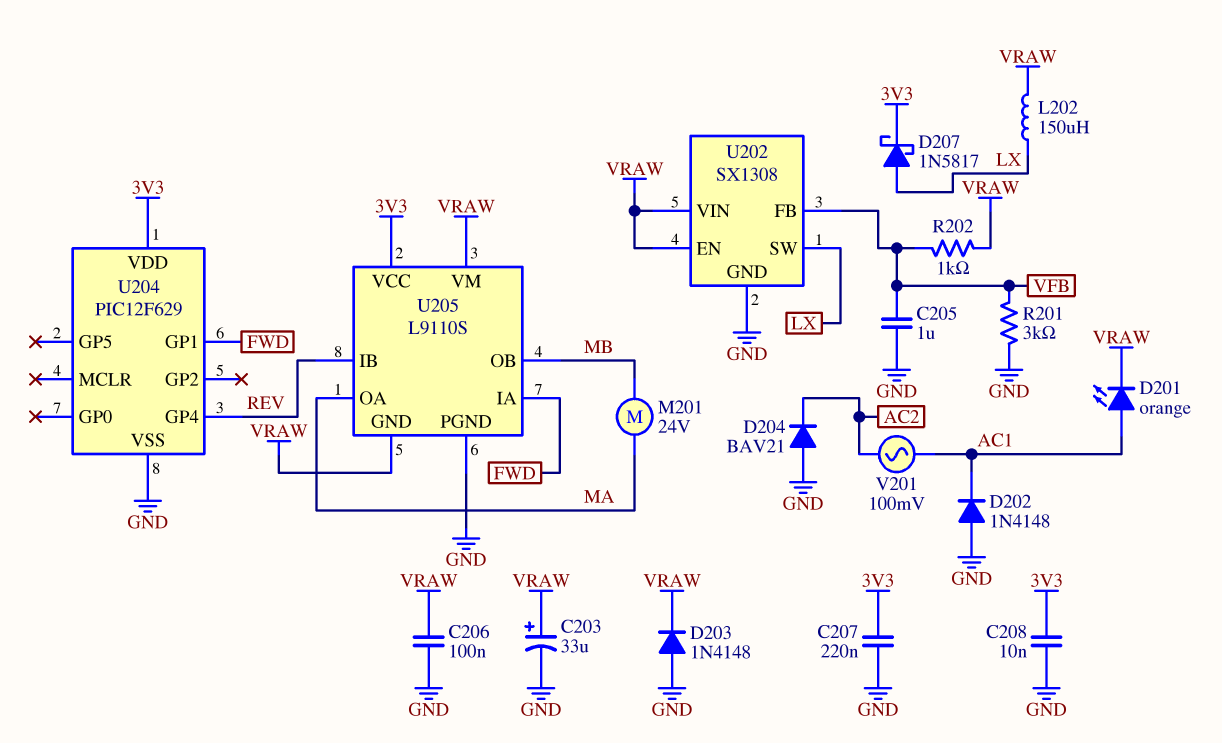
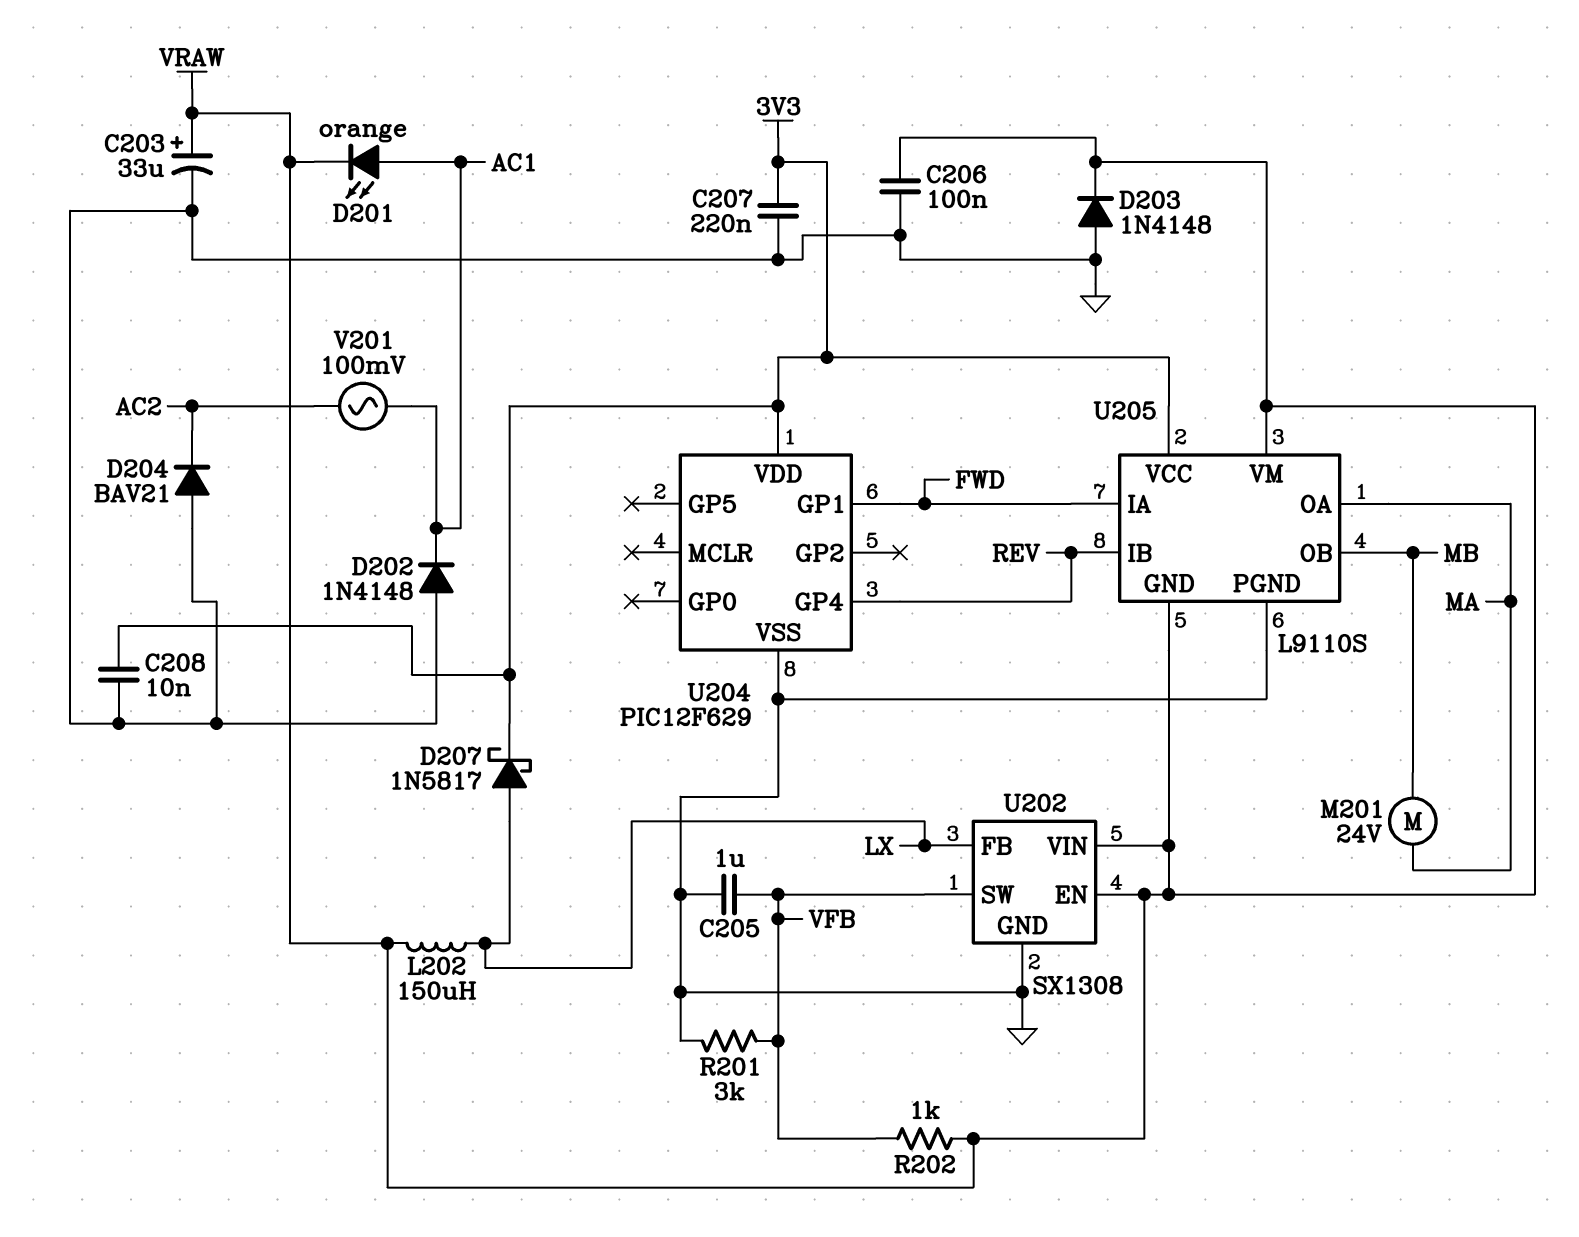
U202 pin FB: VFB -> LX
U202 pin SW: LX -> VFB

